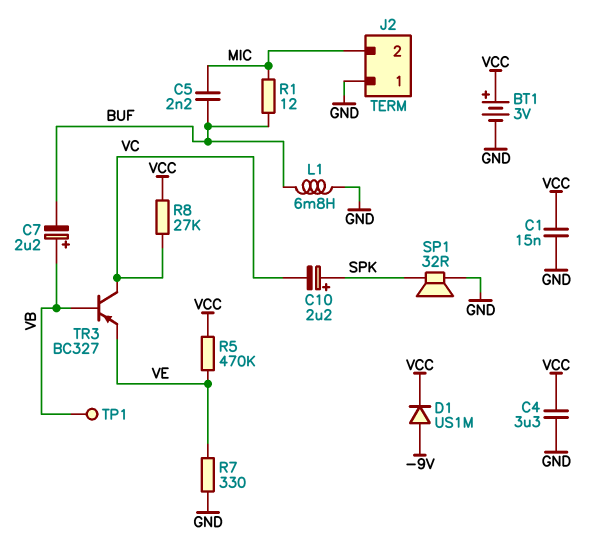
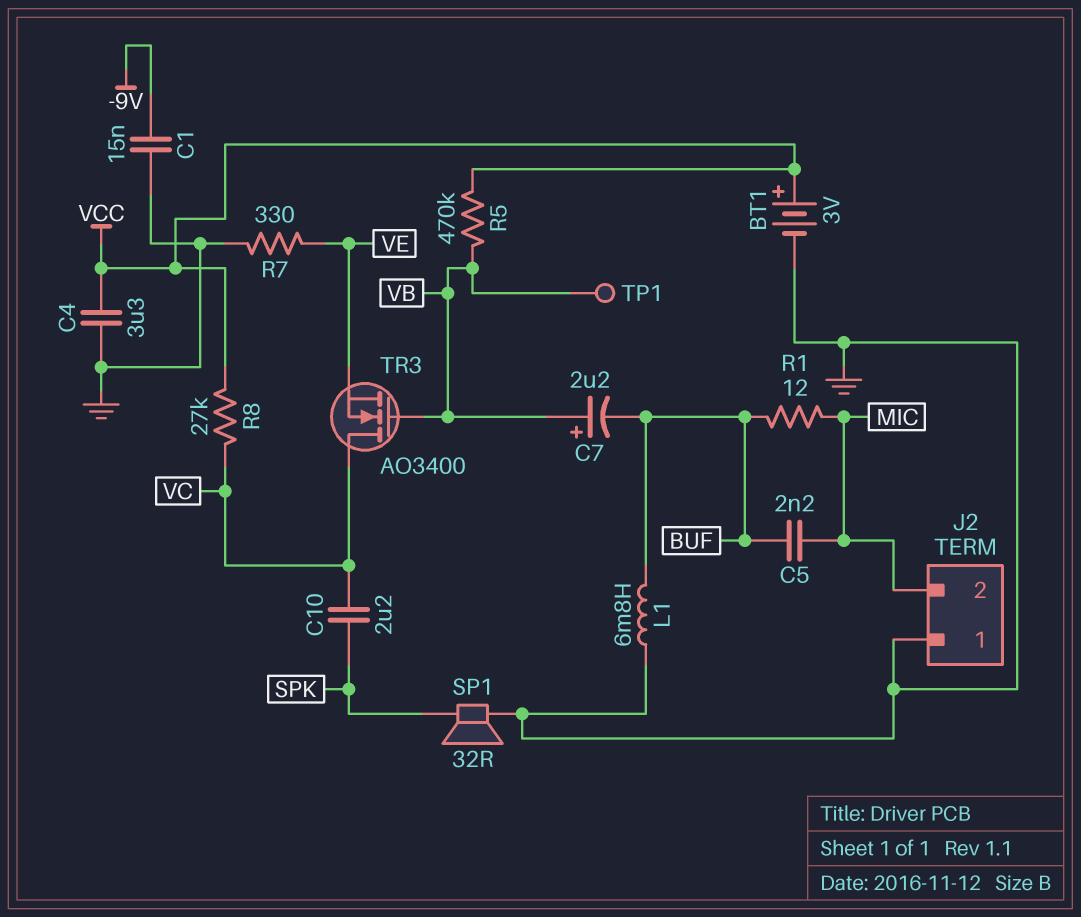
C1: 15nF (GND, VCC) -> 15nF (-9V, GND)
C10: 2.2uF (plus SPK, minus VC) -> 2.2uF (SPK, VC)
D1: diode US1M (A -9V, K VCC) -> none
R5: 470k (VCC, VE) -> 470k (VB, VCC)
TR3: PNP BC327 (B VB, C VC, E VE) -> NMOS AO3400 (G VB, D VC, S VE)

